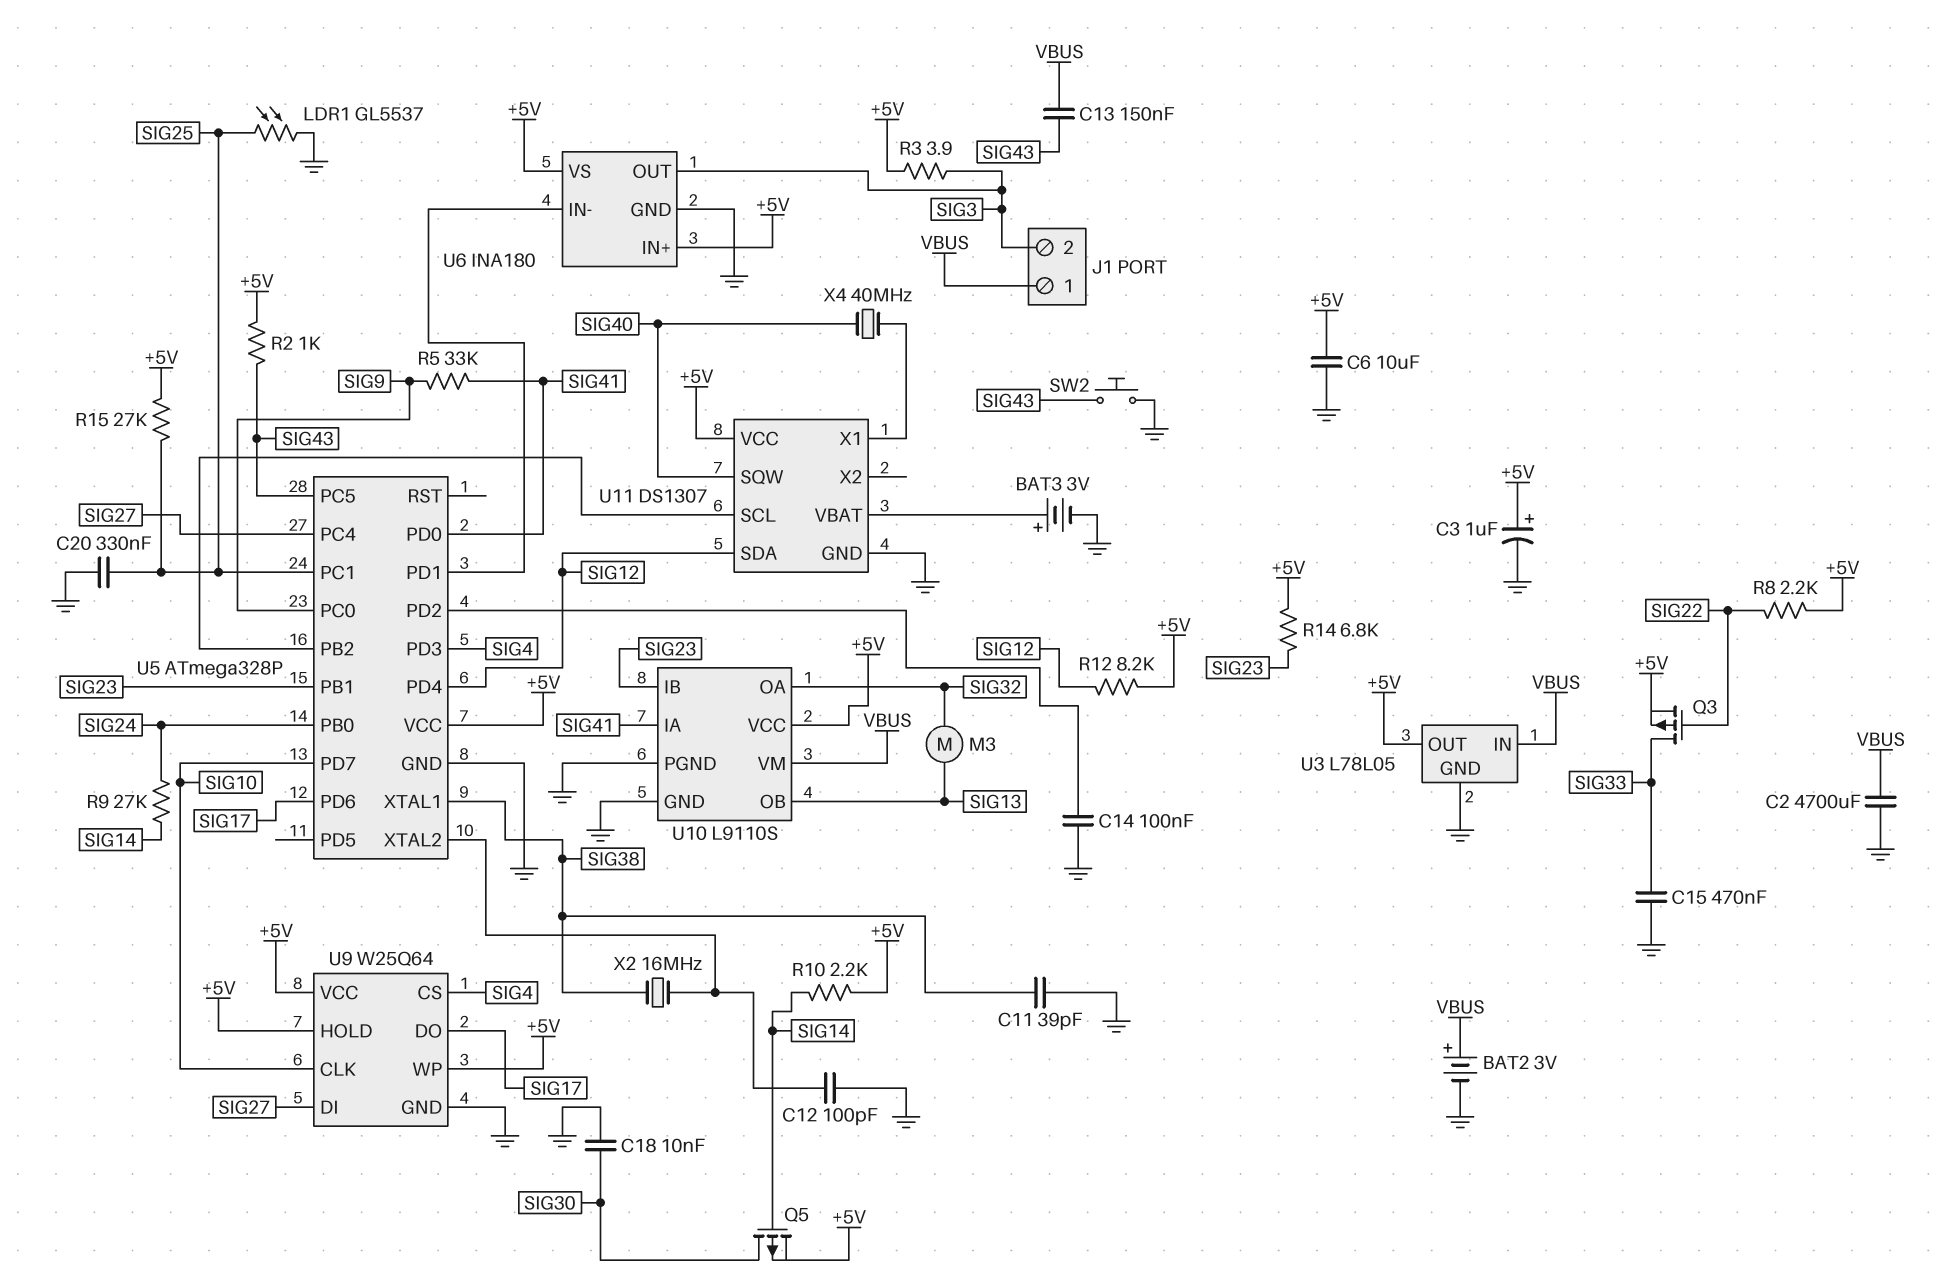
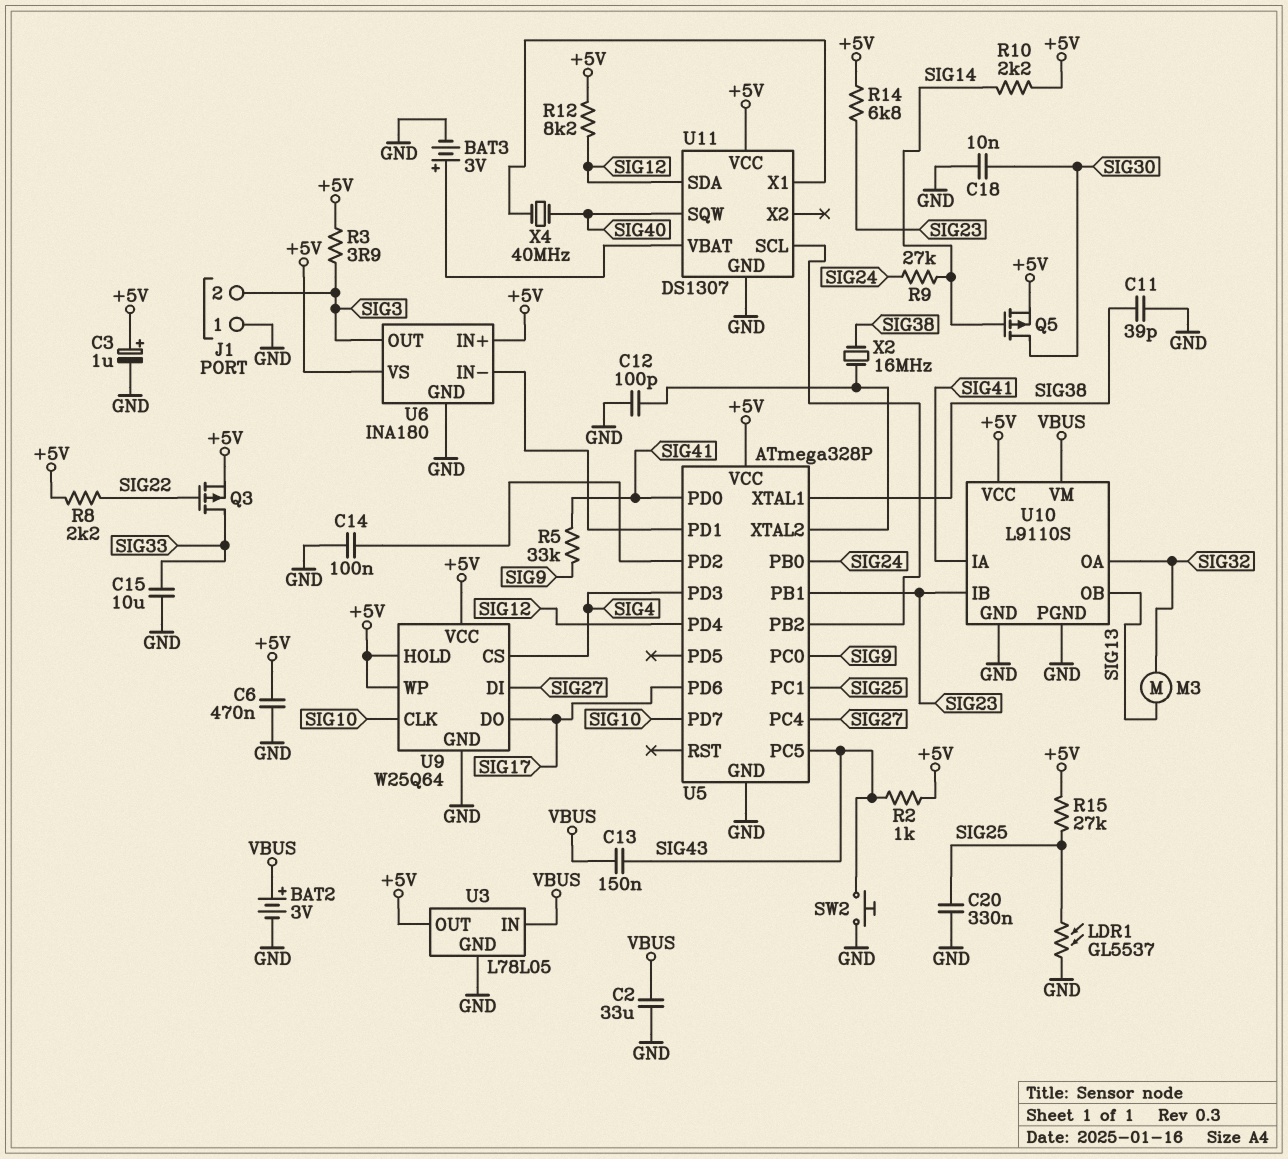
C2: 4700uF (GND, VBUS) -> 33uF (GND, VBUS)
C6: 10uF (+5V, GND) -> 470nF (+5V, GND)
C15: 470nF (GND, SIG33) -> 10uF (GND, SIG33)
J1 pin 1: VBUS -> GND

